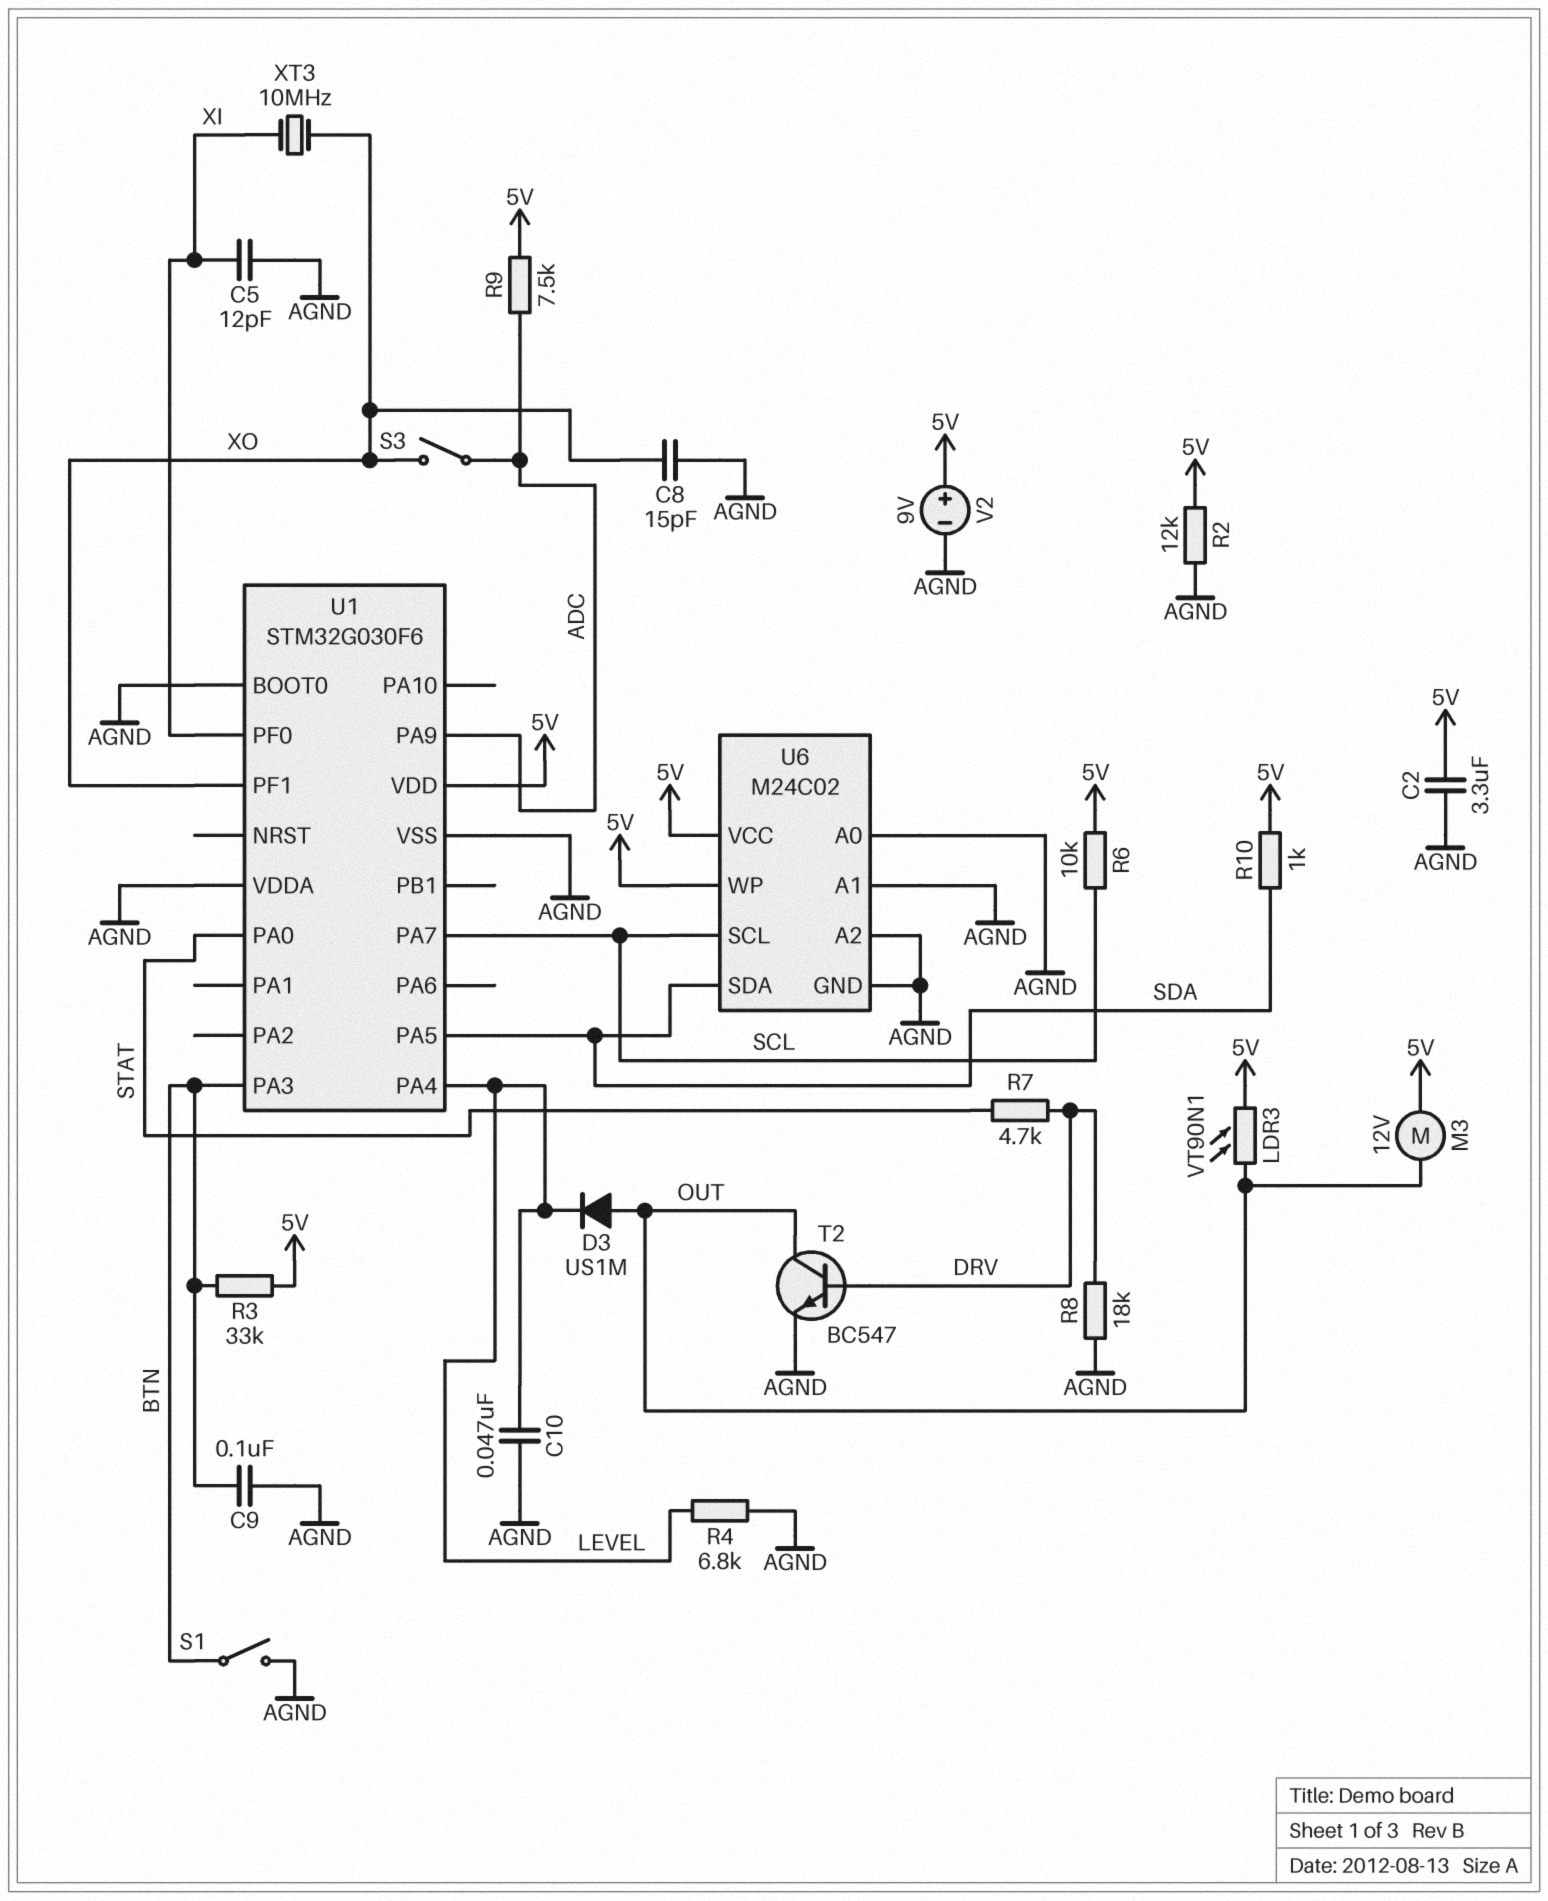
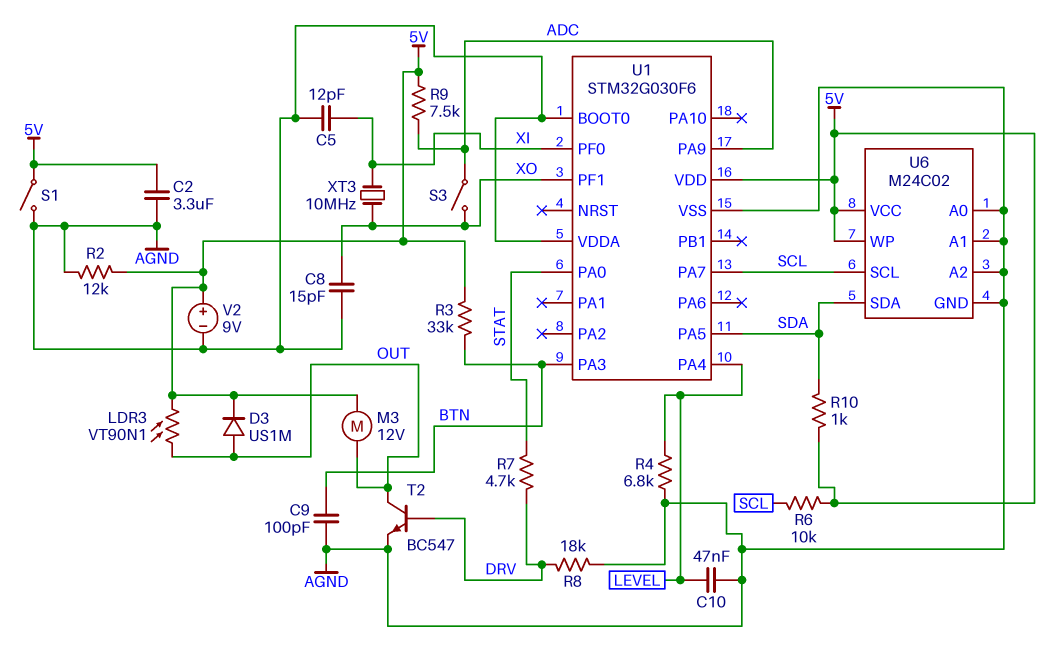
C9: 100nF (AGND, BTN) -> 100pF (AGND, BTN)
D3: diode US1M (A OUT, K LEVEL) -> diode US1M (A OUT, K 5V)
S1: switch (AGND, BTN) -> switch (5V, AGND)

